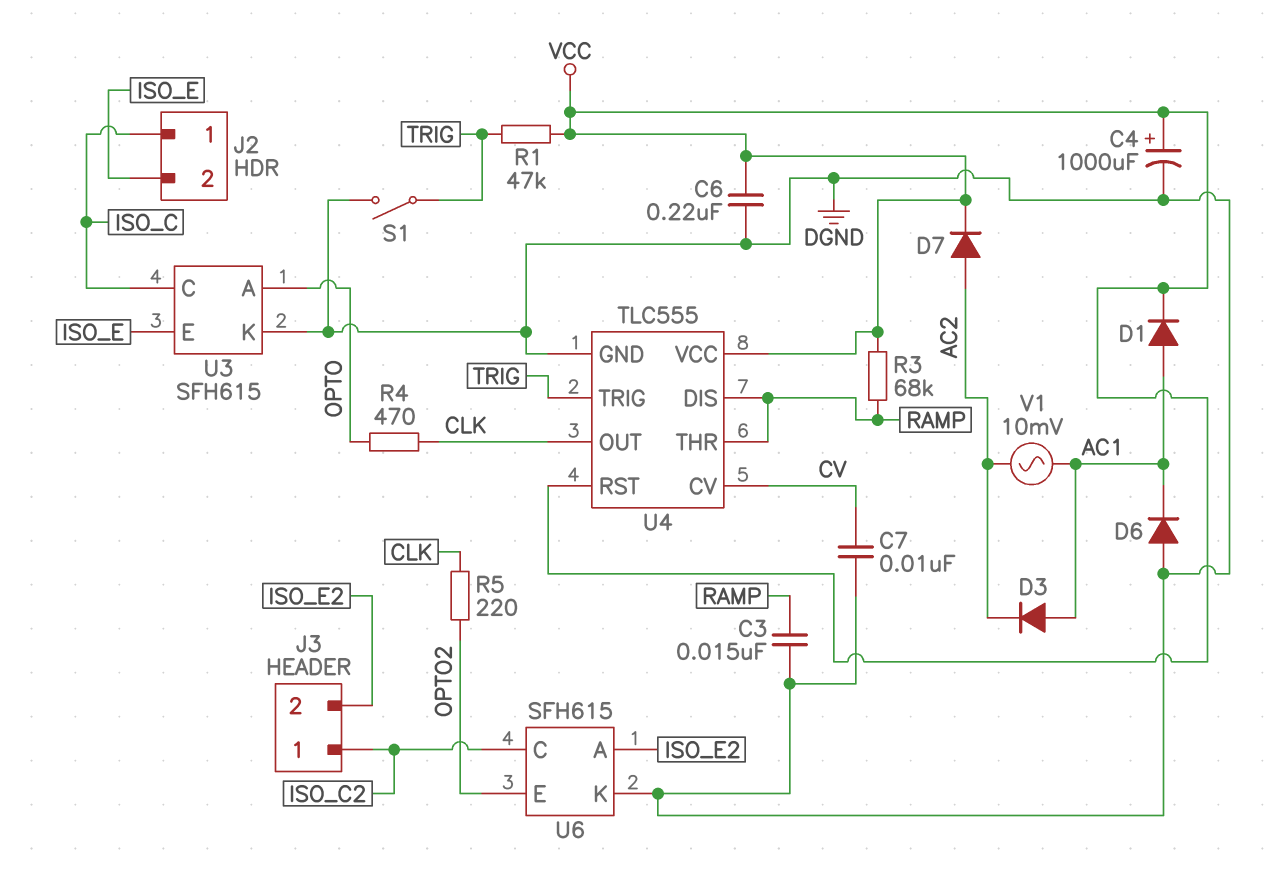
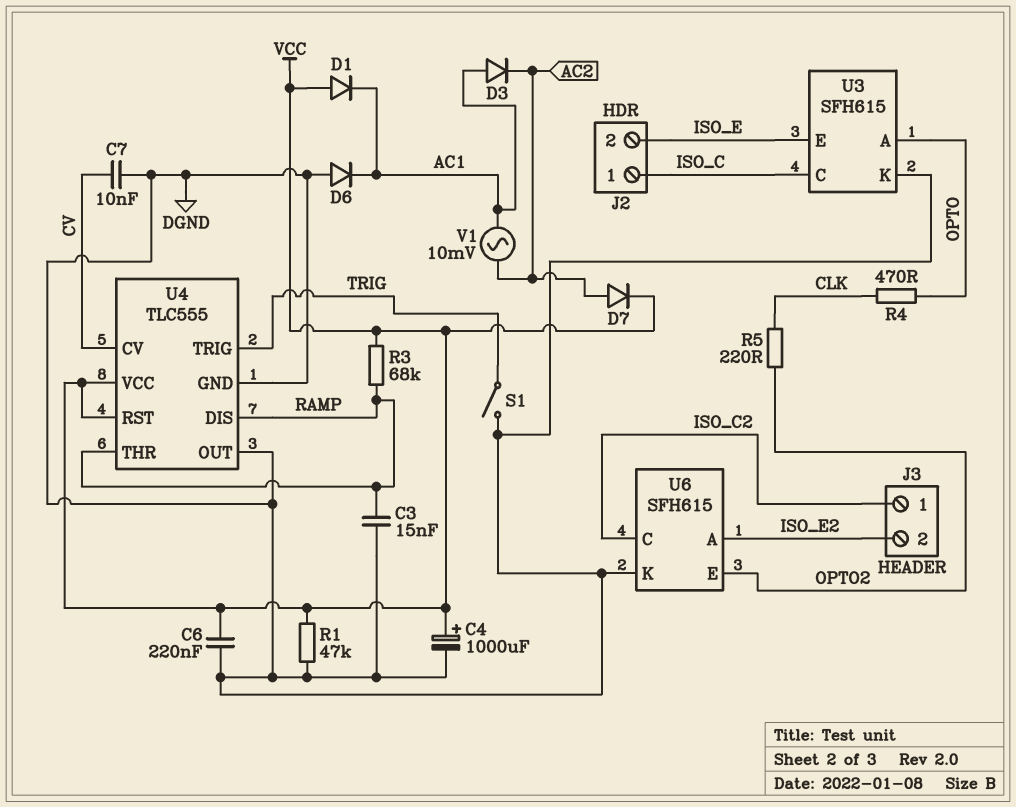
D1: diode (A AC1, K VCC) -> diode (A VCC, K AC1)
R1: 47k (TRIG, VCC) -> 47k (DGND, VCC)
U4 pin OUT: CLK -> DGND

